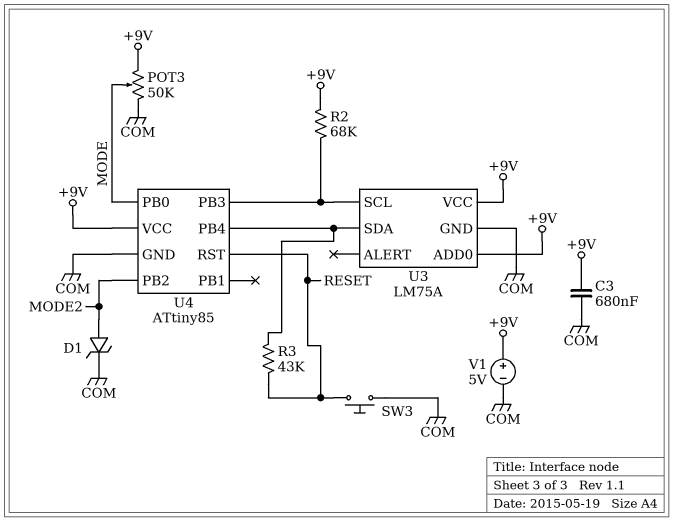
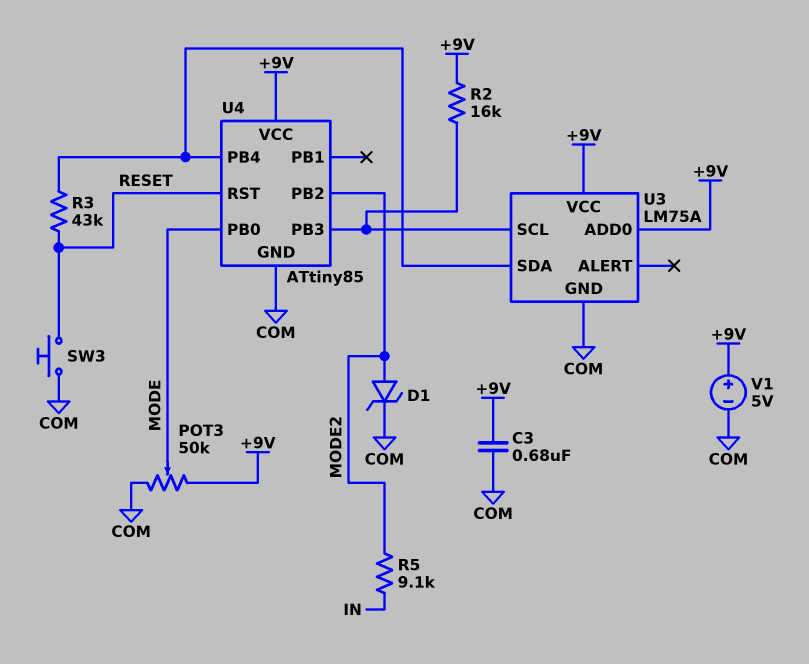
R2: 68k (+9V, U3/SCL) -> 16k (+9V, U3/SCL)
R5: none -> 9.1k (IN, MODE2)

